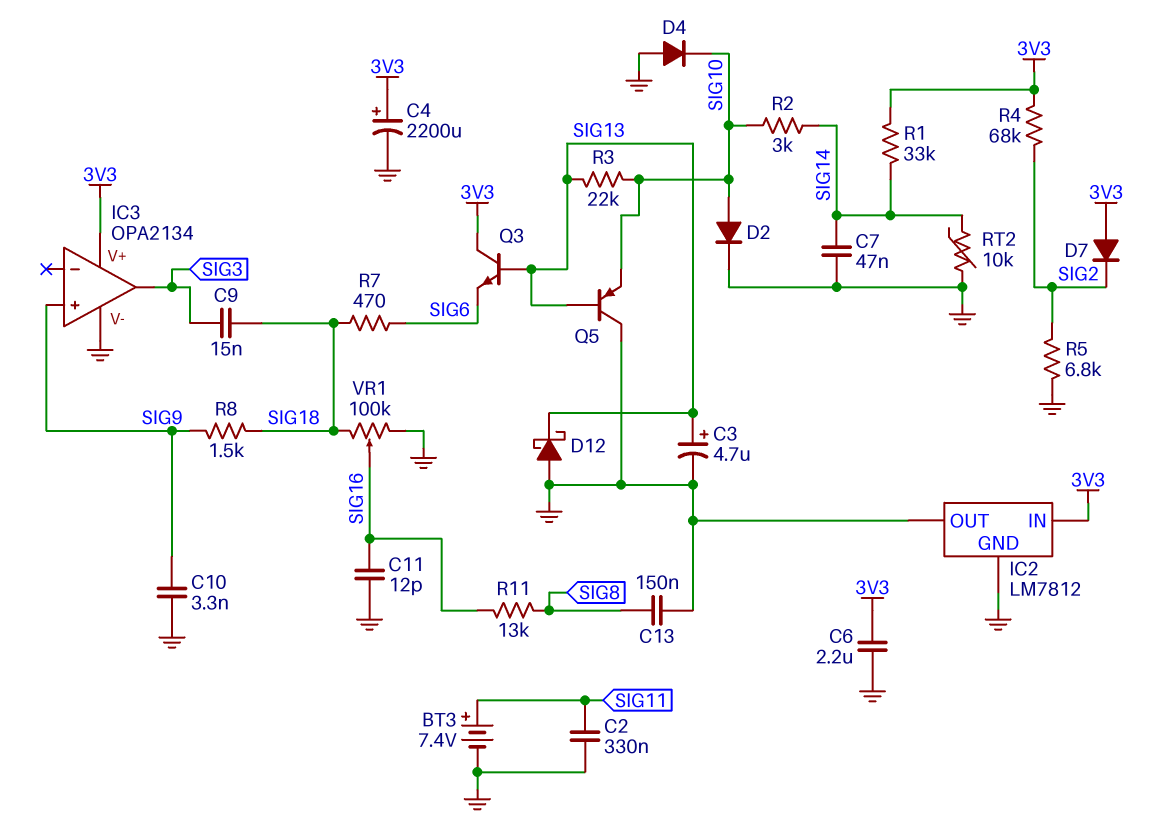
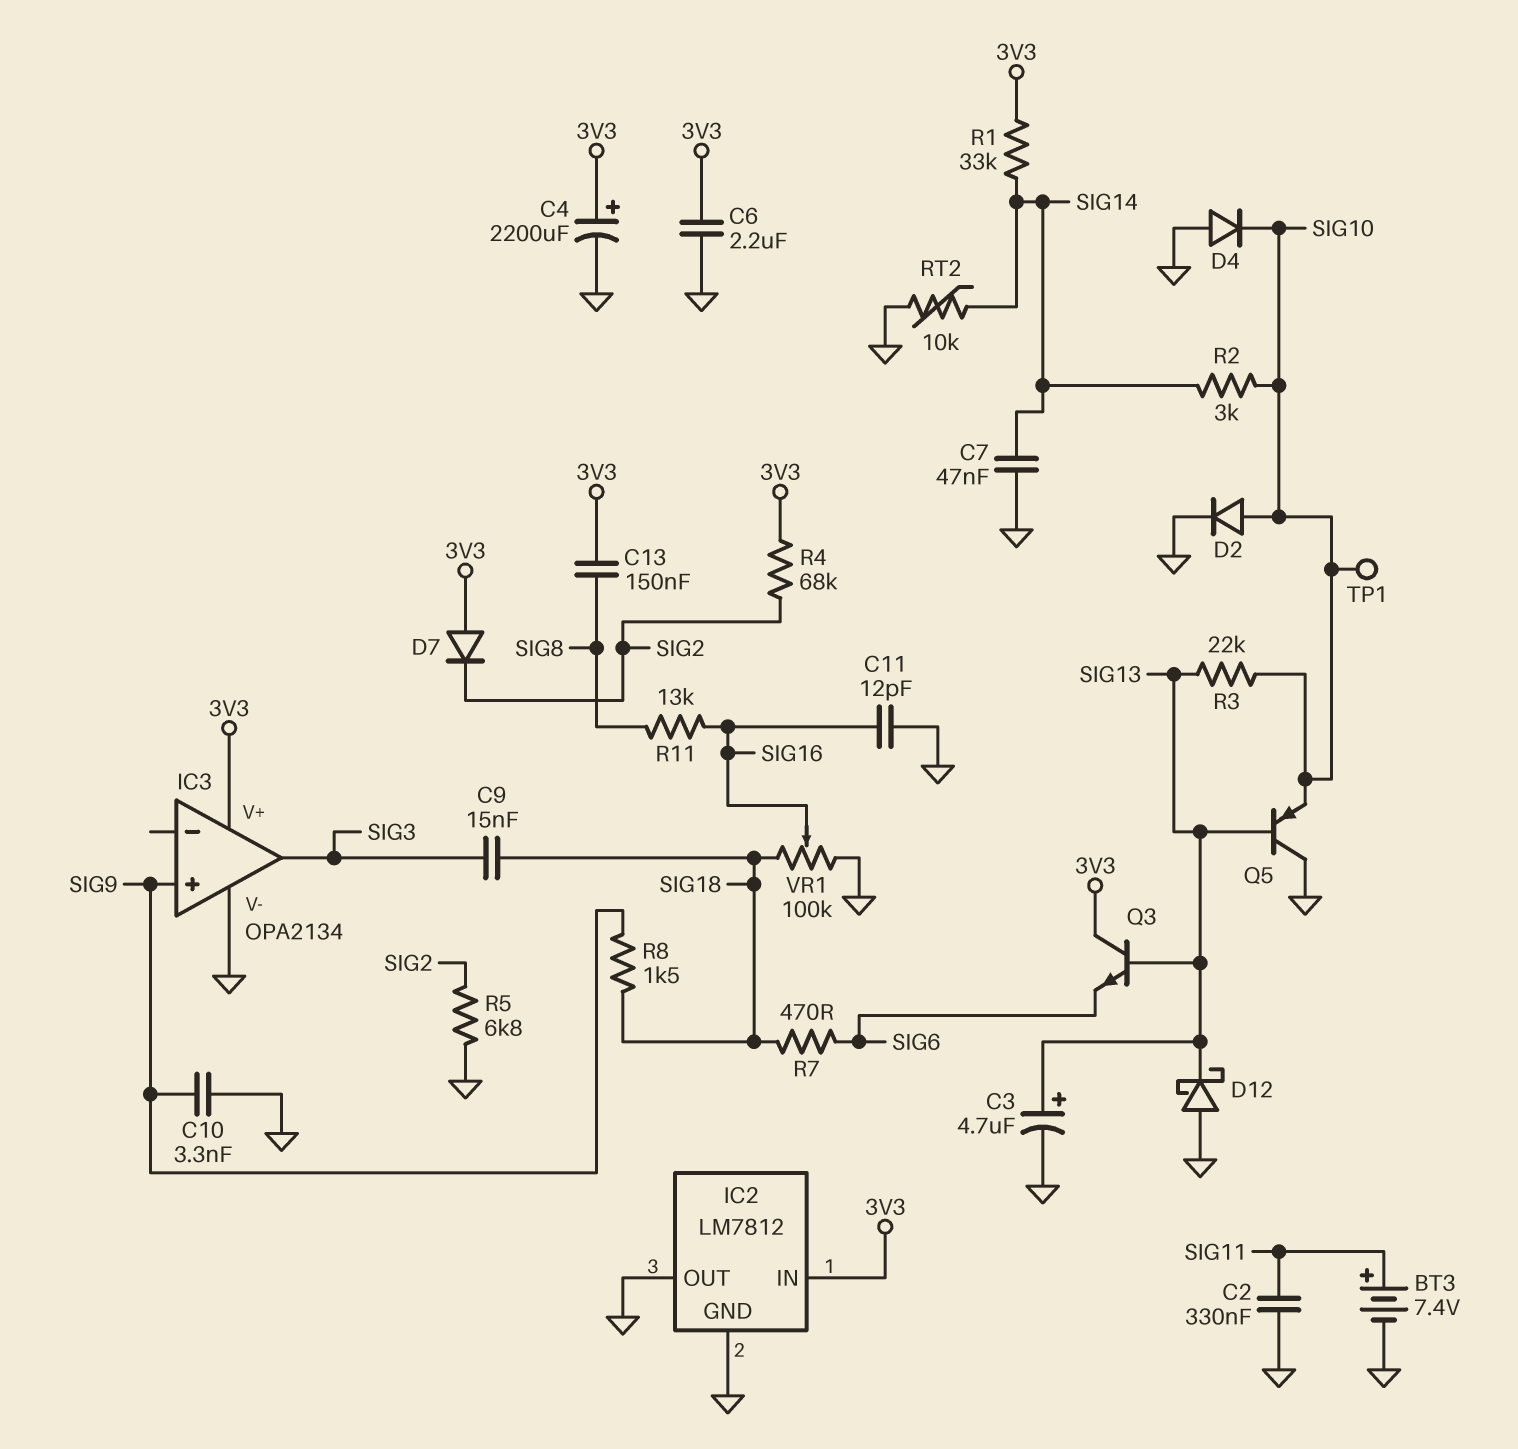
C13: 150nF (GND, SIG8) -> 150nF (3V3, SIG8)
TP1: none -> test point (SIG10)

